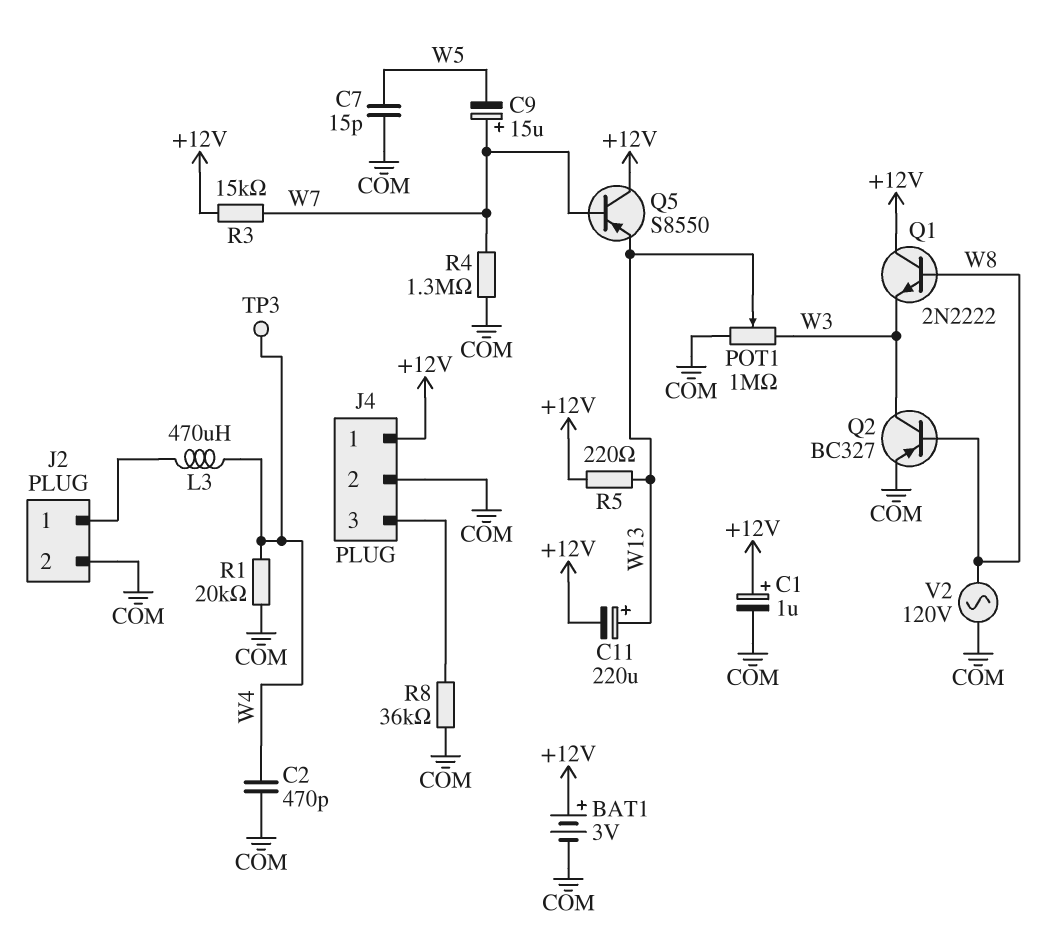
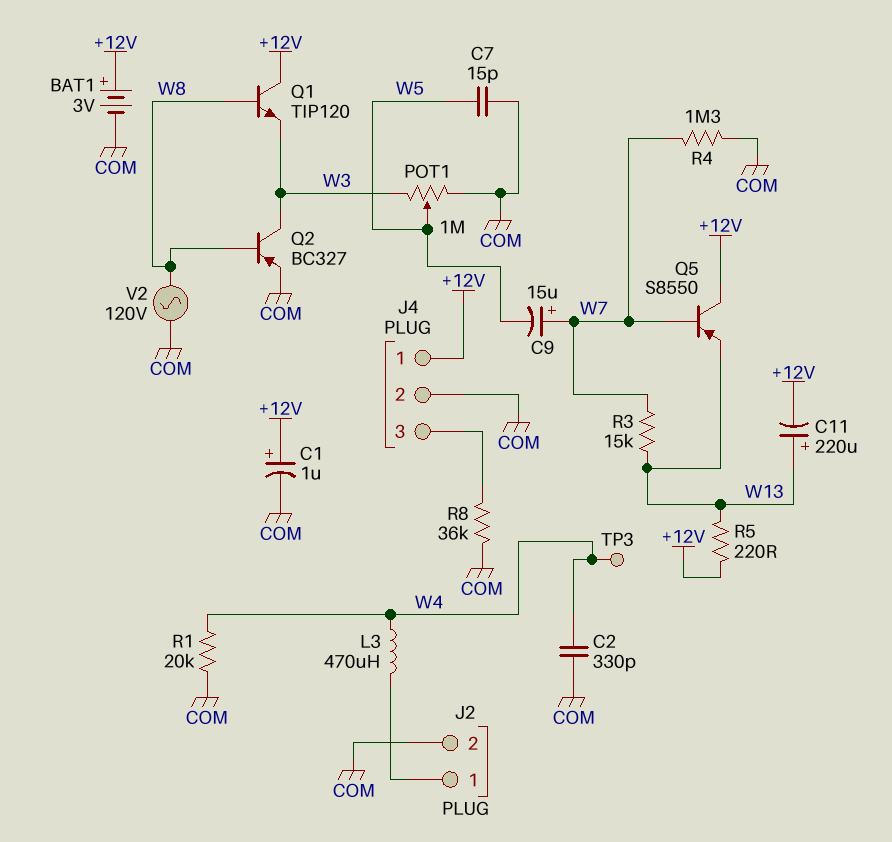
C2: 470pF (COM, W4) -> 330pF (COM, W4)
POT1: 1M (COM, W3, wiper W13) -> 1M (COM, W3, wiper W5)
Q1: NPN 2N2222 (B W8, C +12V, E W3) -> NPN TIP120 (B W8, C +12V, E W3)
R3: 15k (+12V, W7) -> 15k (W7, W13)

